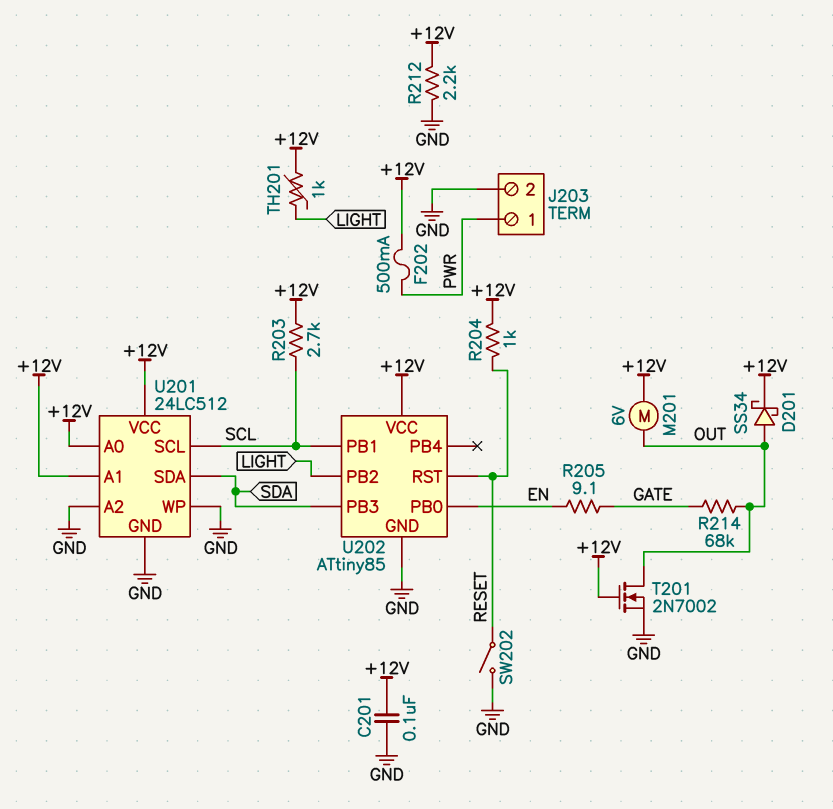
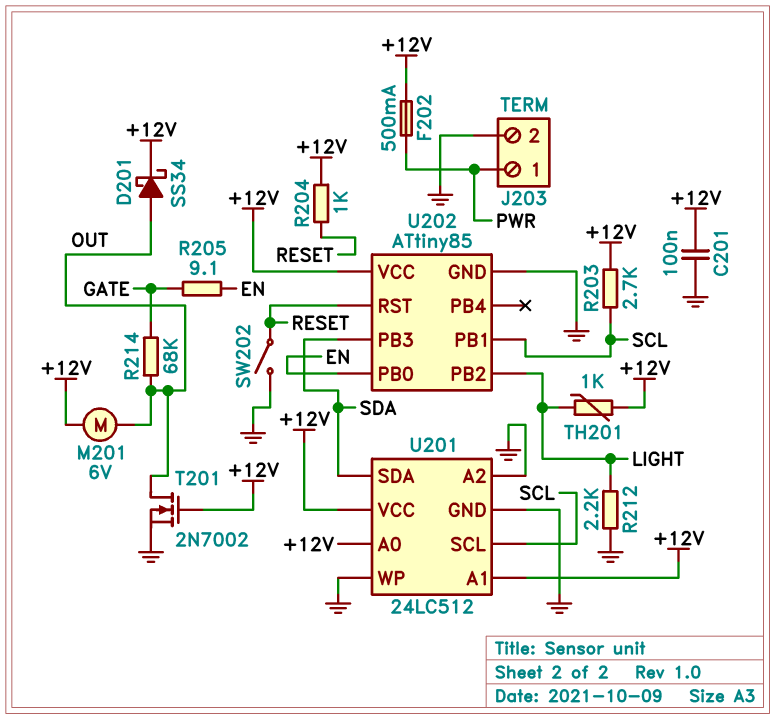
R212: 2.2k (+12V, GND) -> 2.2k (GND, LIGHT)

